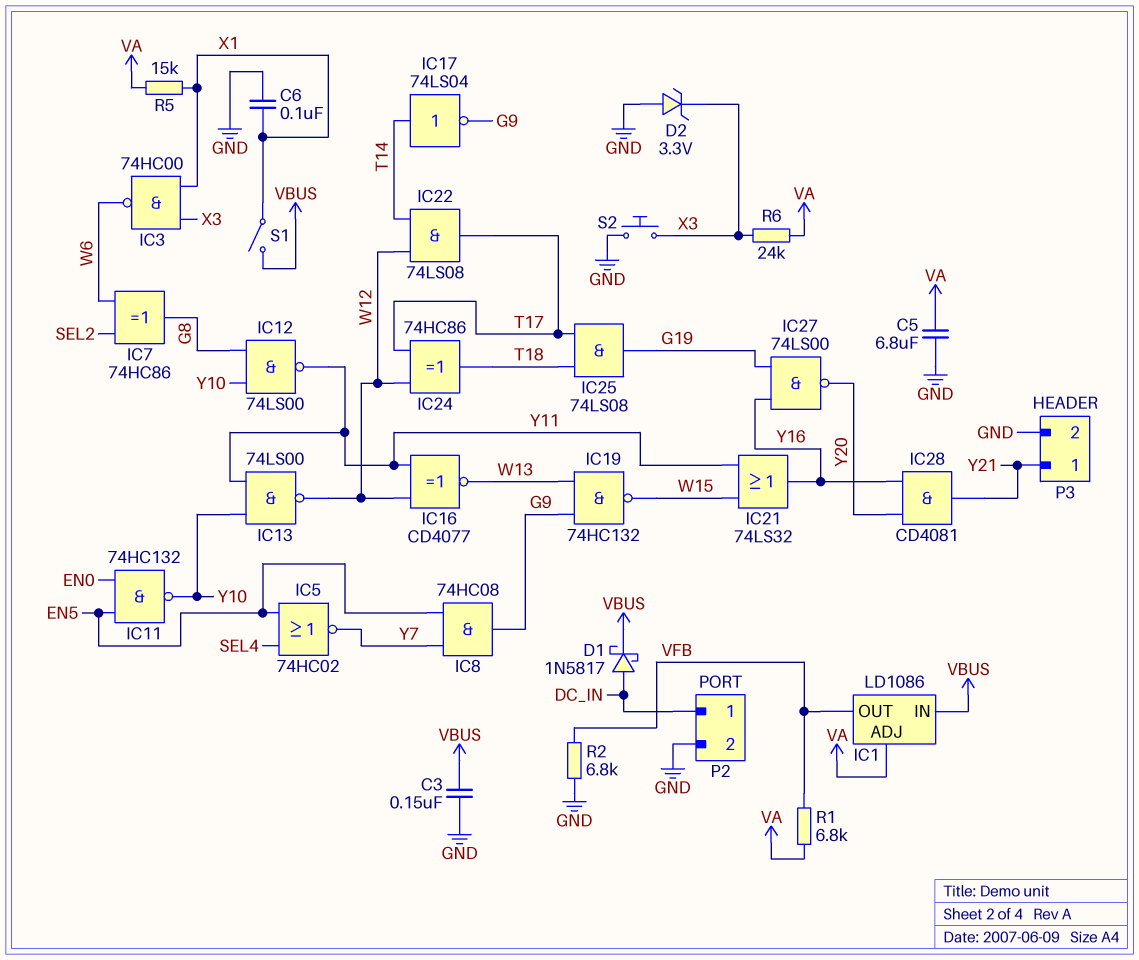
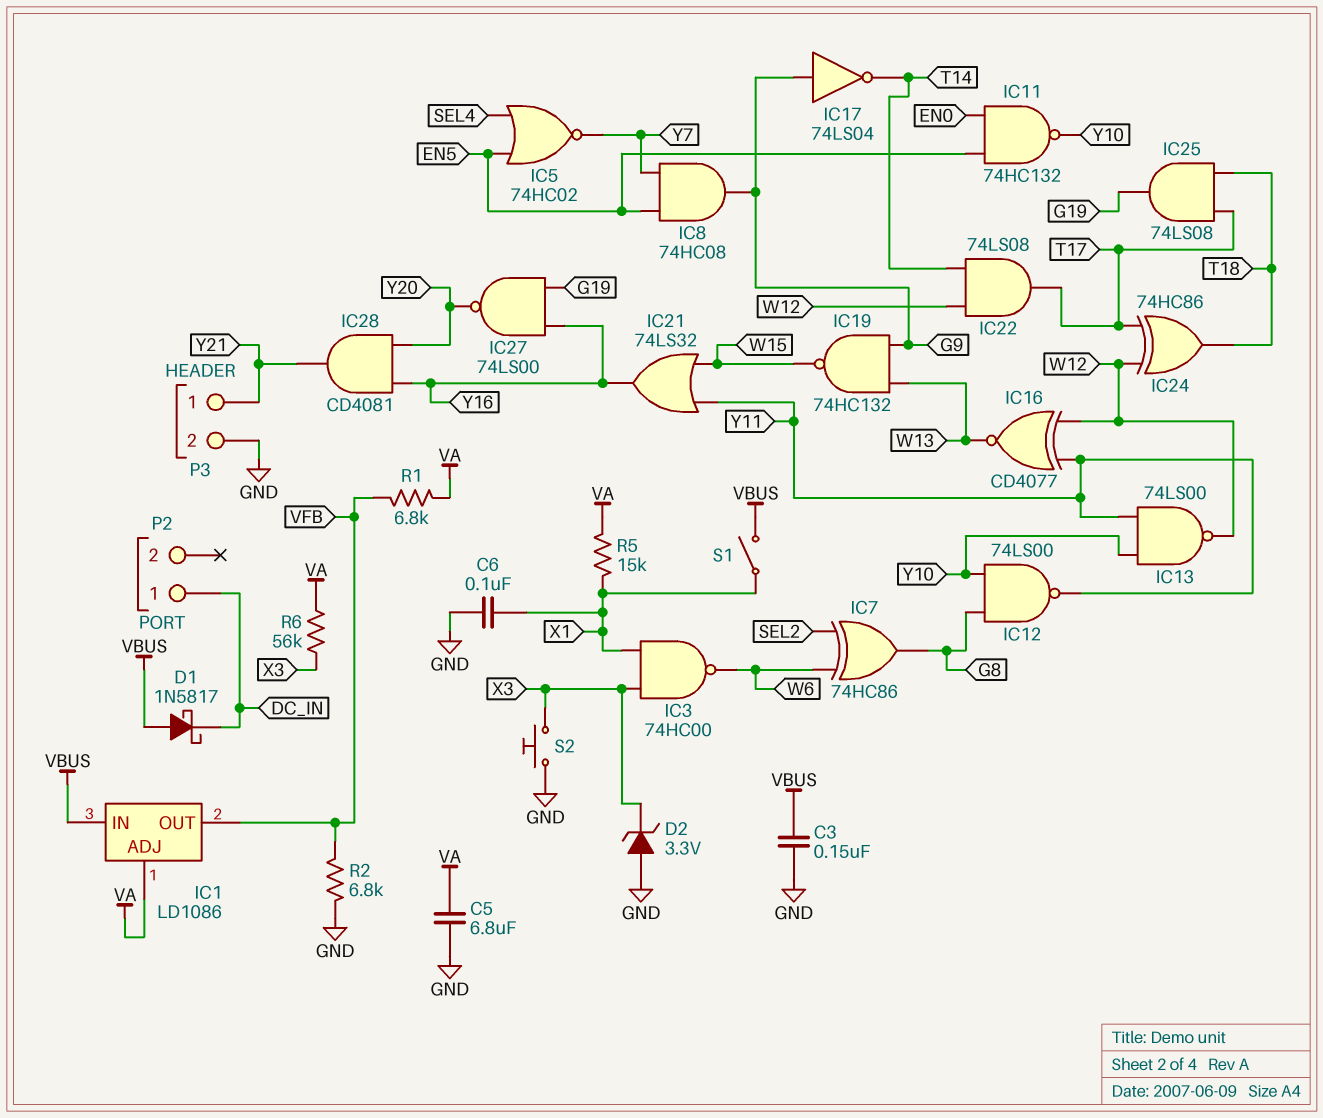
D1: schottky 1N5817 (A DC_IN, K VBUS) -> schottky 1N5817 (A VBUS, K DC_IN)
IC17: NOT 74LS04 (in T14, out G9) -> NOT 74LS04 (in G9, out T14)
P2 pin 2: GND -> none
R6: 24k (VA, X3) -> 56k (VA, X3)

